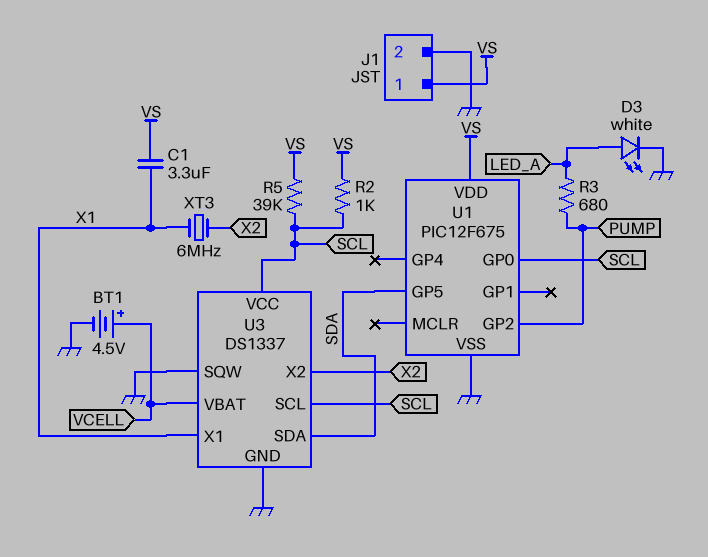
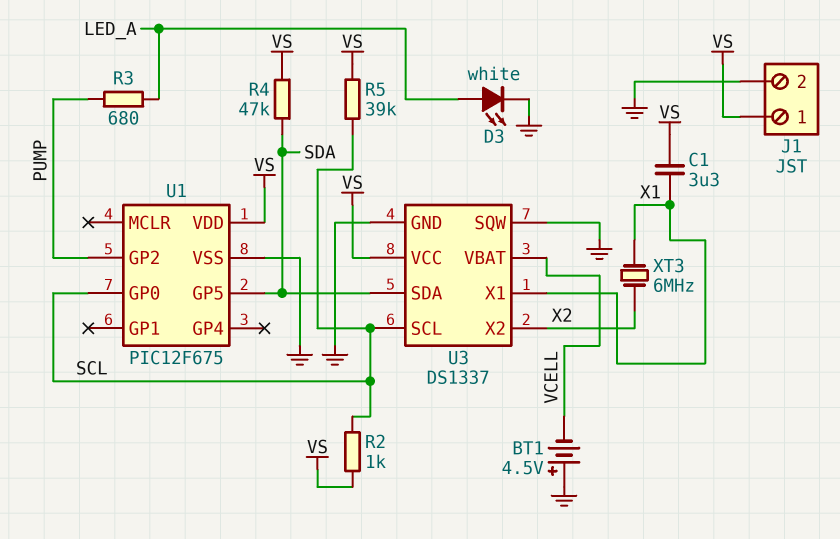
BT1: 4.5V (plus VCELL, minus GND) -> 4.5V (plus GND, minus VCELL)
R4: none -> 47k (SDA, VS)
U3 pin VCC: SCL -> VS

